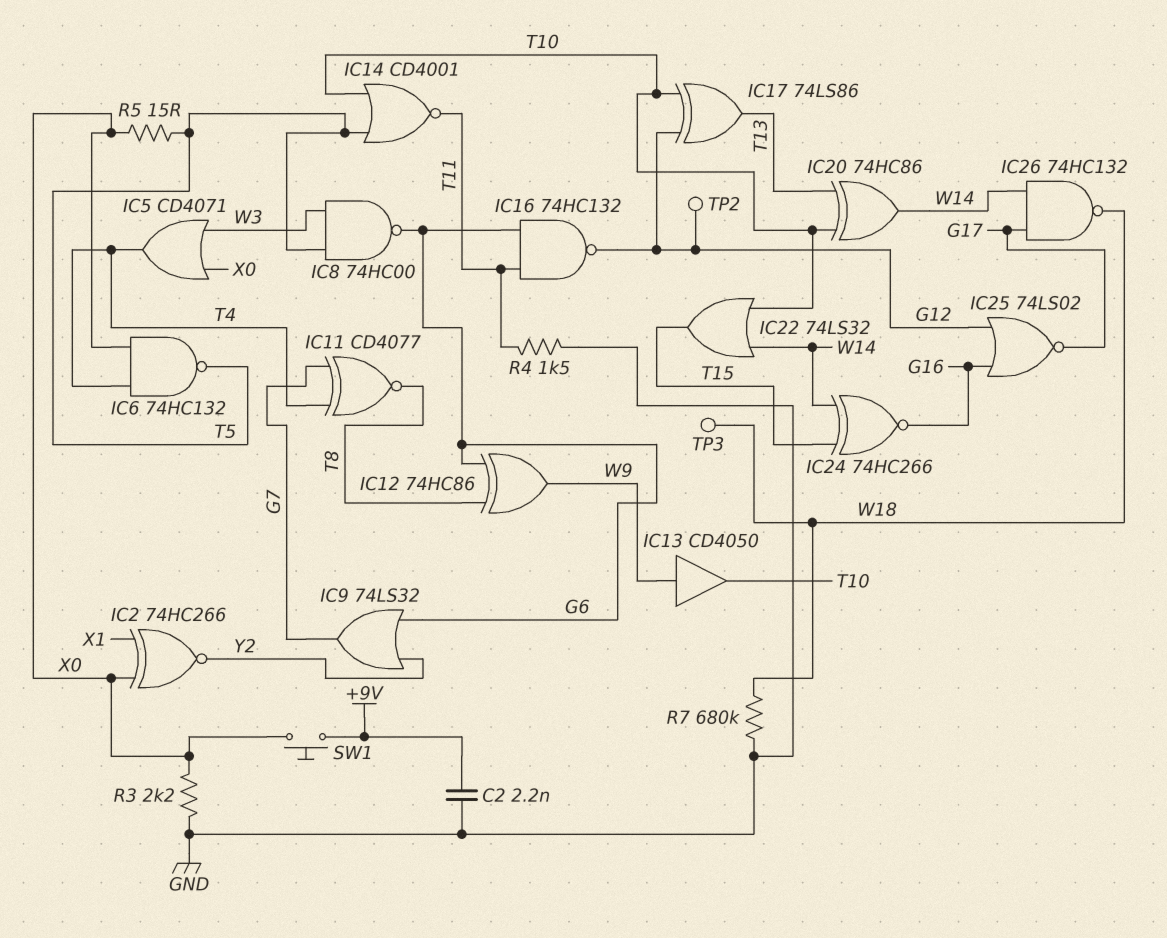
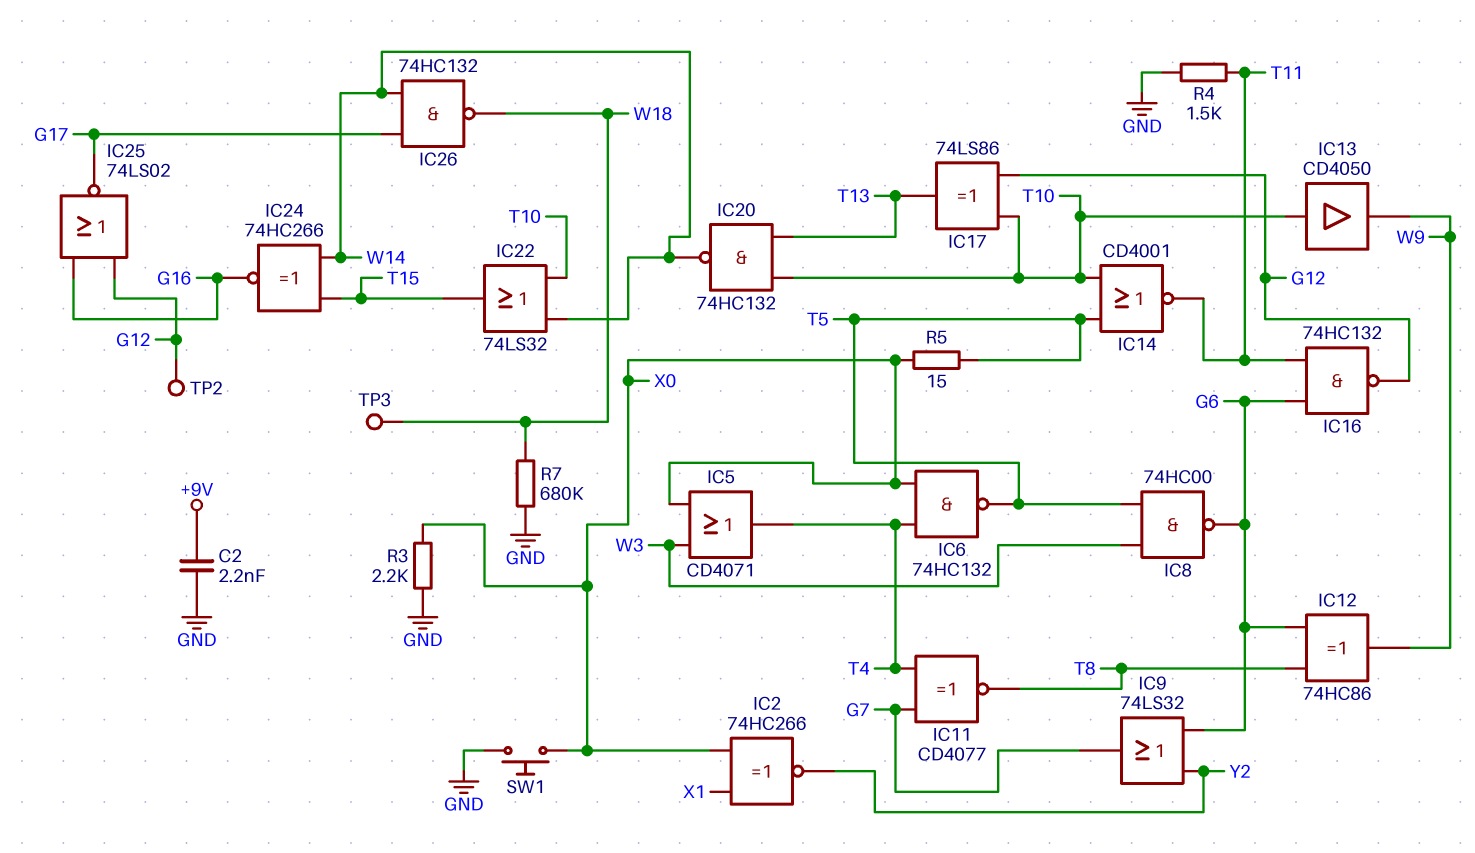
IC13: buffer CD4050 (in W9, out T10) -> buffer CD4050 (in T10, out W9)
IC20: XOR 74HC86 (in T10, in T13, out W14) -> NAND 74HC132 (in T10, in T13, out W14)
SW1: button (+9V, X0) -> button (GND, X0)

